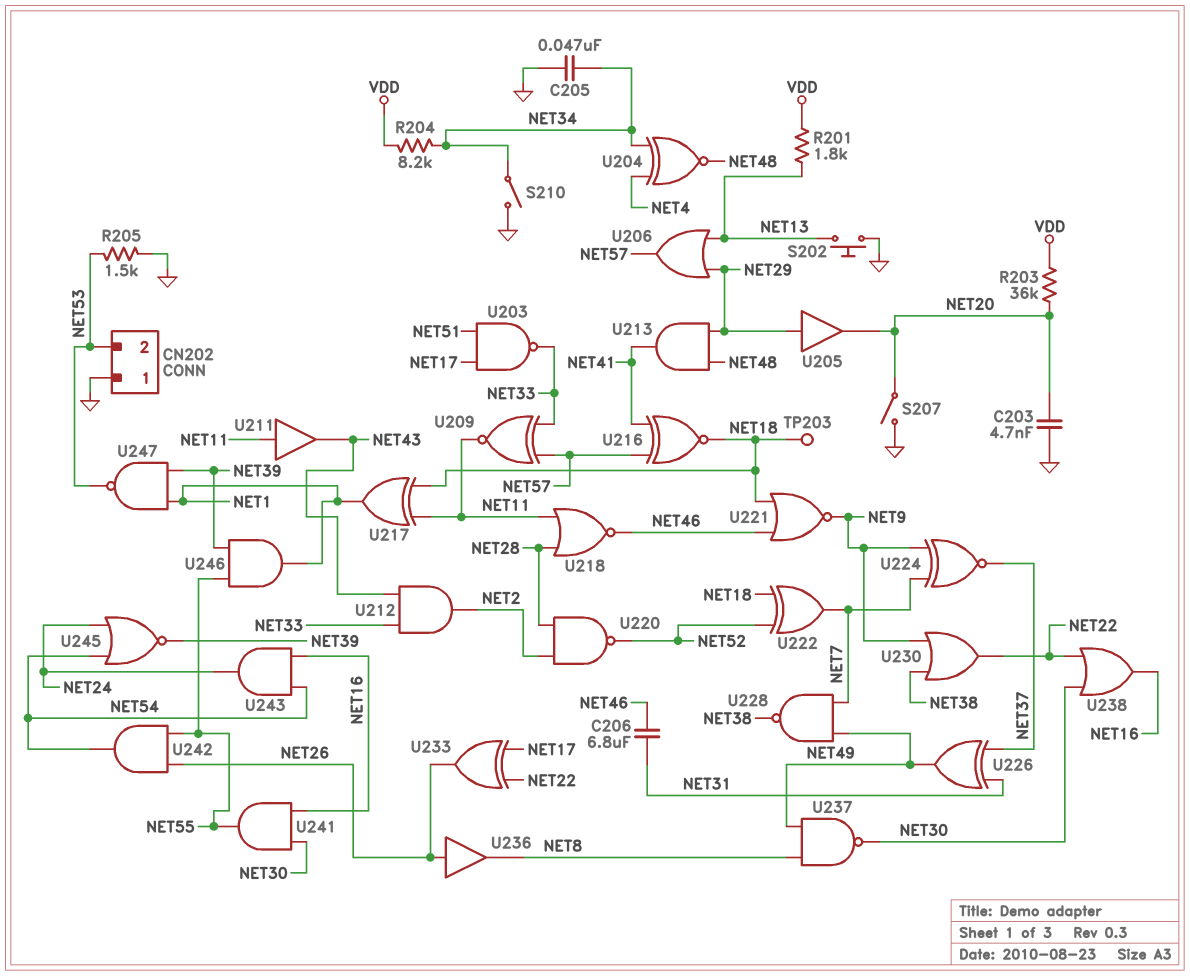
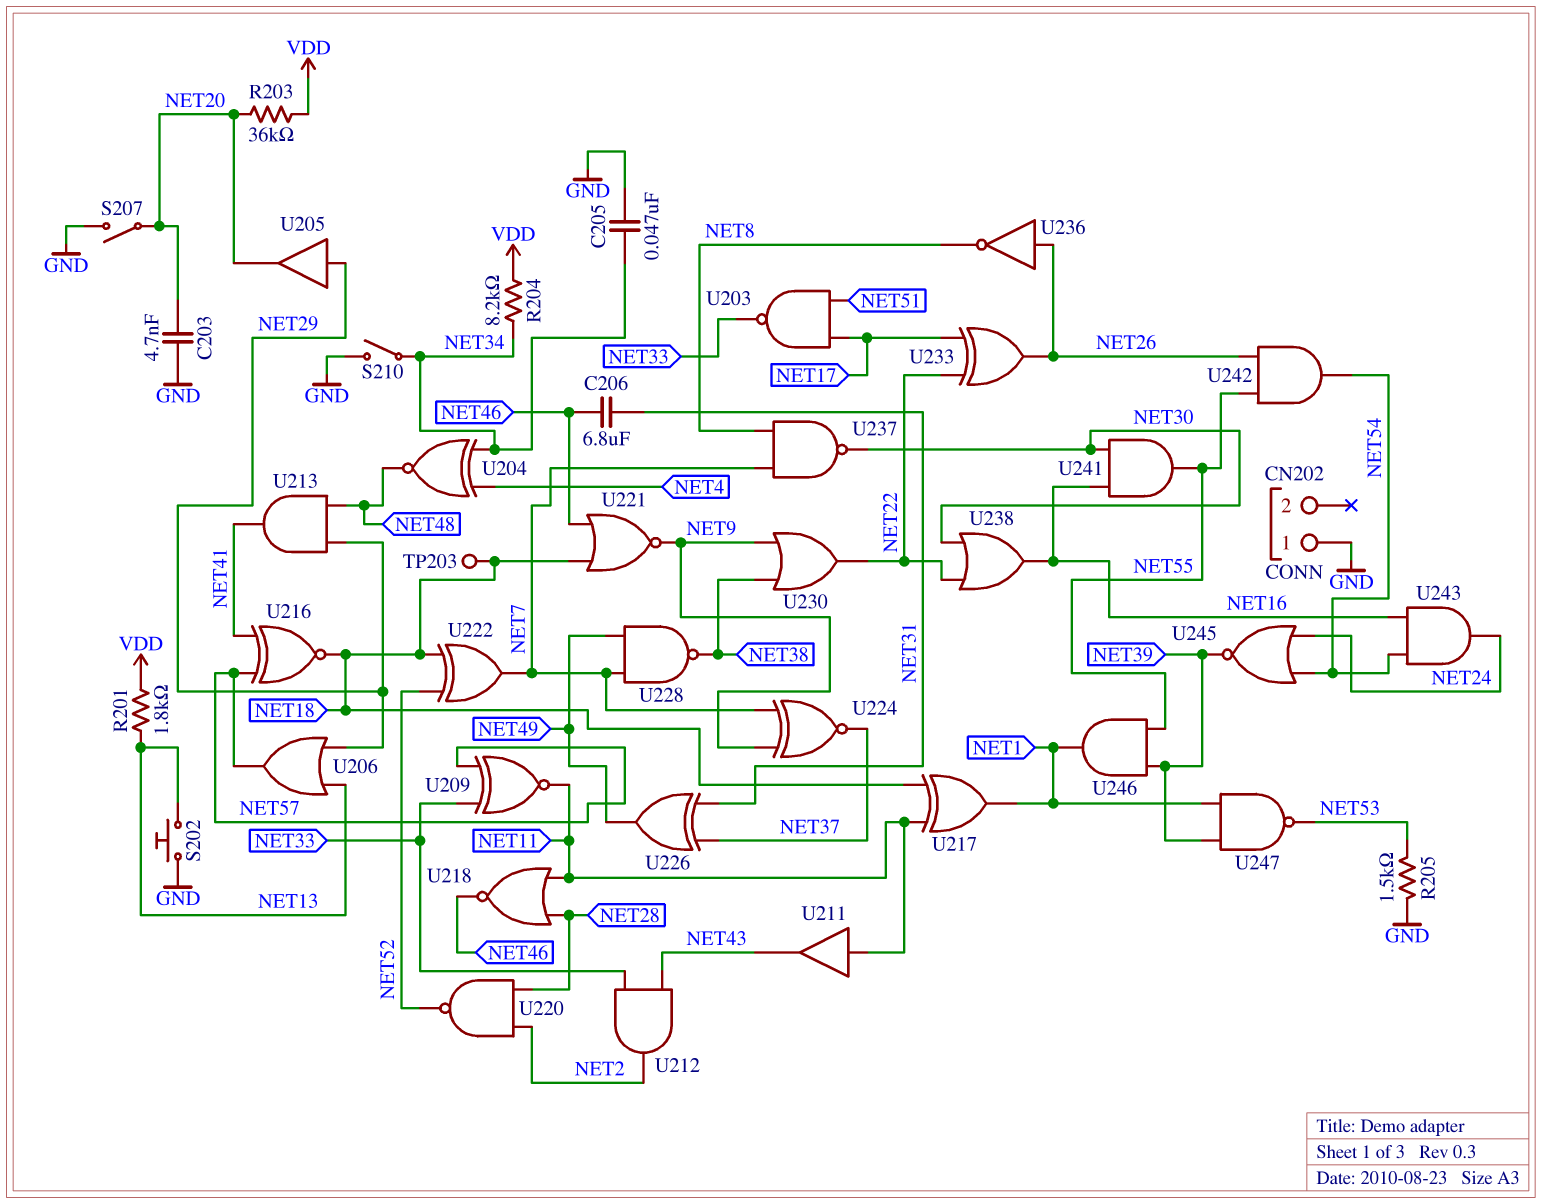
CN202 pin 2: NET53 -> none
U236: buffer (in NET26, out NET8) -> NOT (in NET26, out NET8)
U237: NAND (in NET8, in NET49, out NET30) -> NAND (in NET7, in NET8, out NET30)

